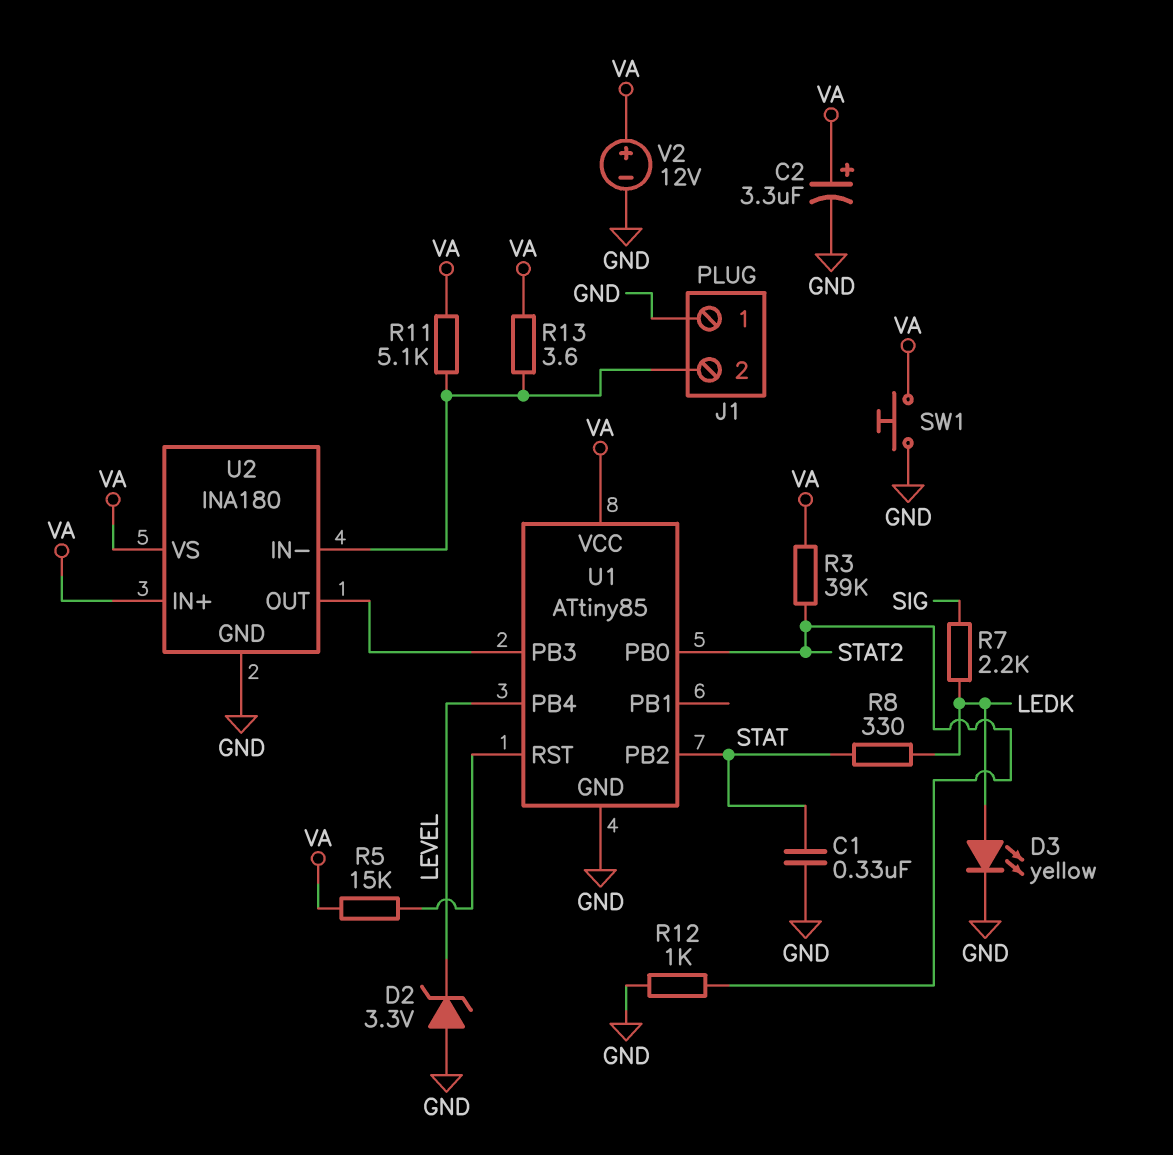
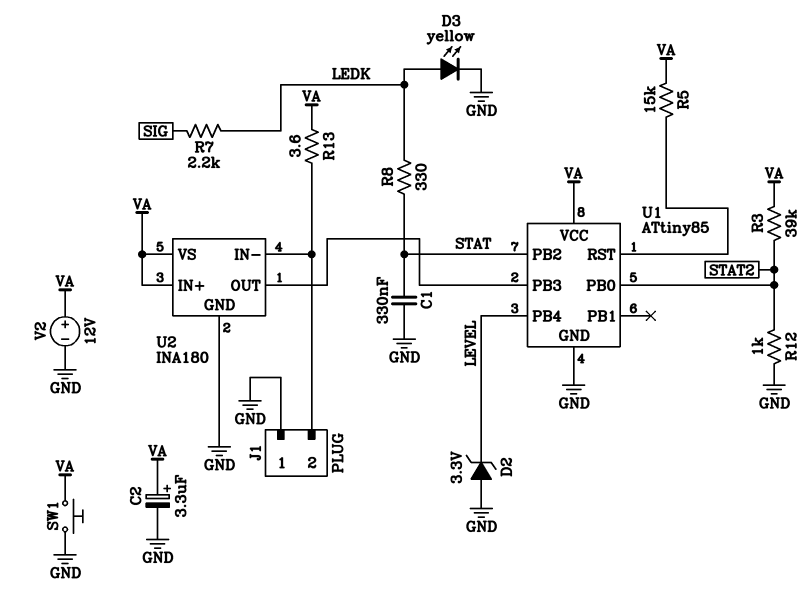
R11: 5.1k (J1/2, VA) -> none

